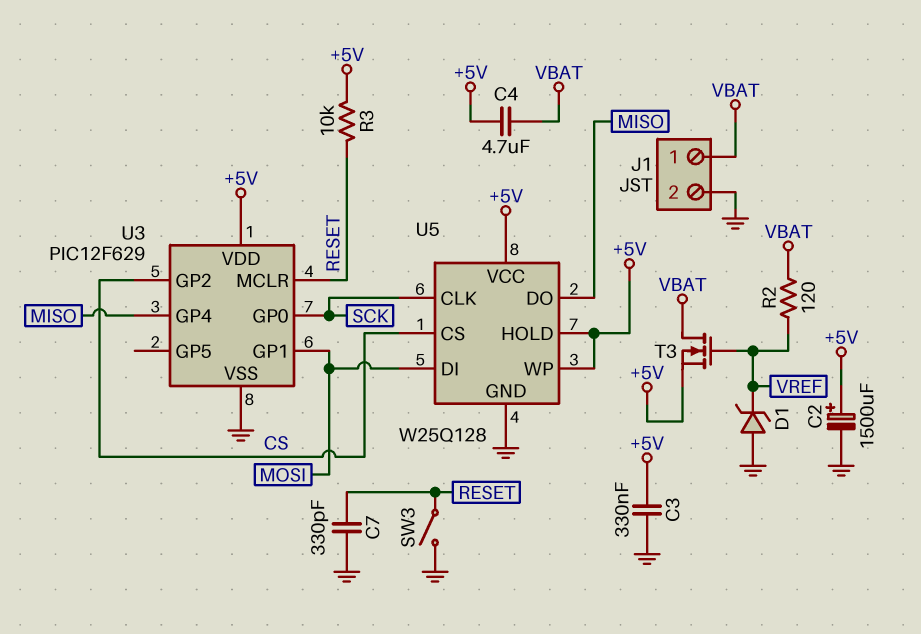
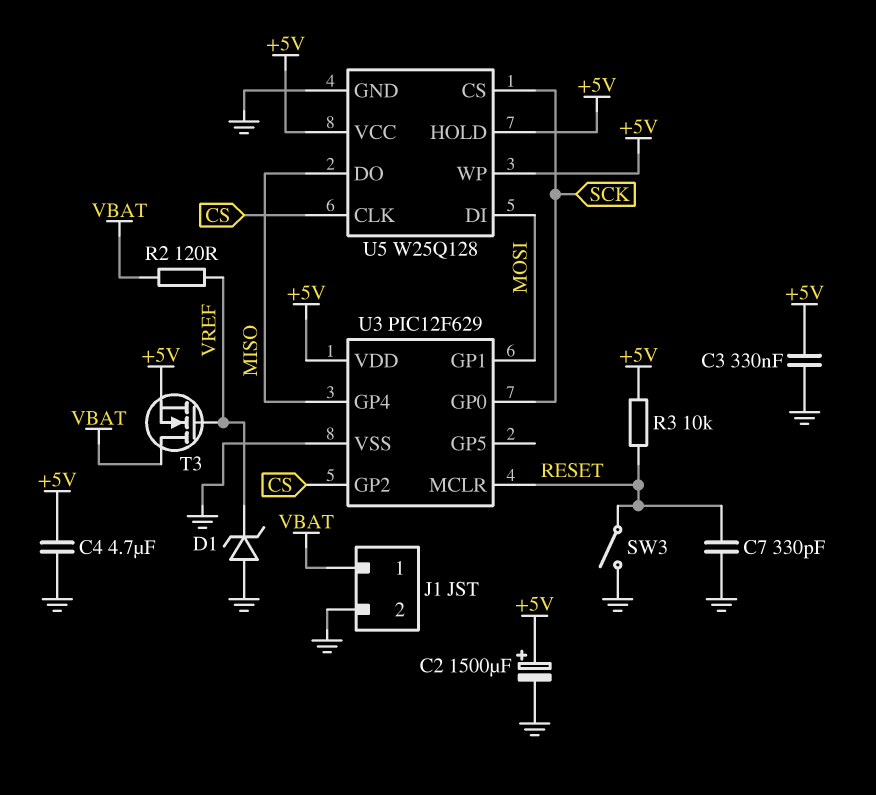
C4: 4.7uF (+5V, VBAT) -> 4.7uF (+5V, GND)
U5 pin CLK: SCK -> CS
U5 pin CS: CS -> SCK

